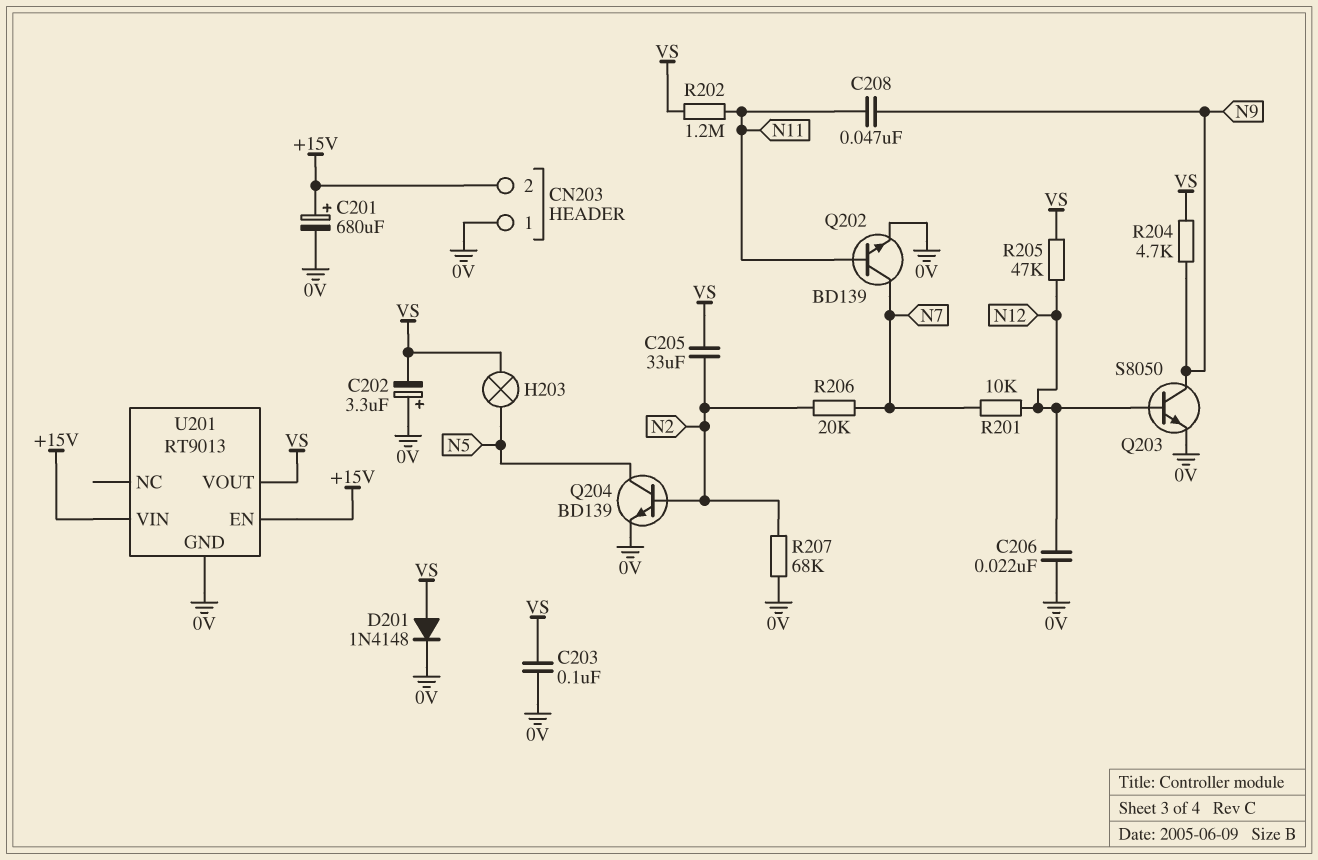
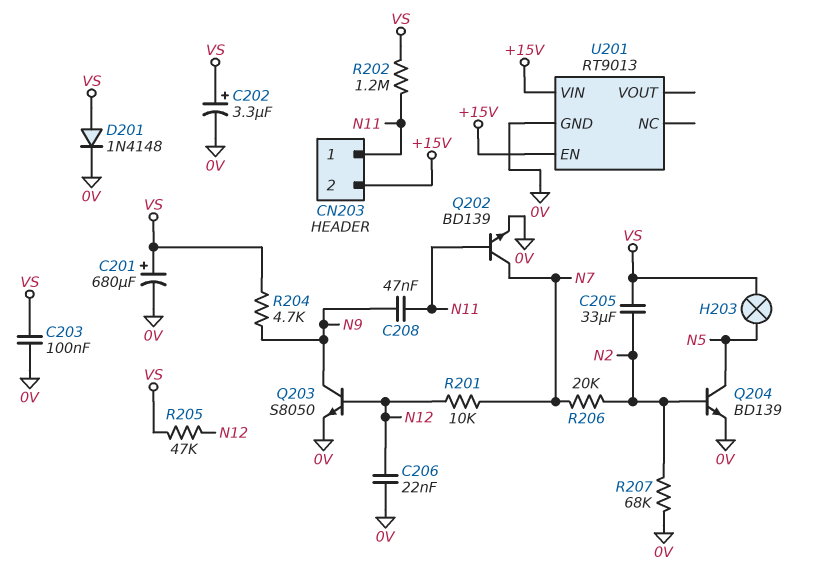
C201: 680uF (plus +15V, minus 0V) -> 680uF (plus VS, minus 0V)
C202: 3.3uF (plus 0V, minus VS) -> 3.3uF (plus VS, minus 0V)
CN203 pin 1: 0V -> N11
U201 pin VOUT: VS -> none

